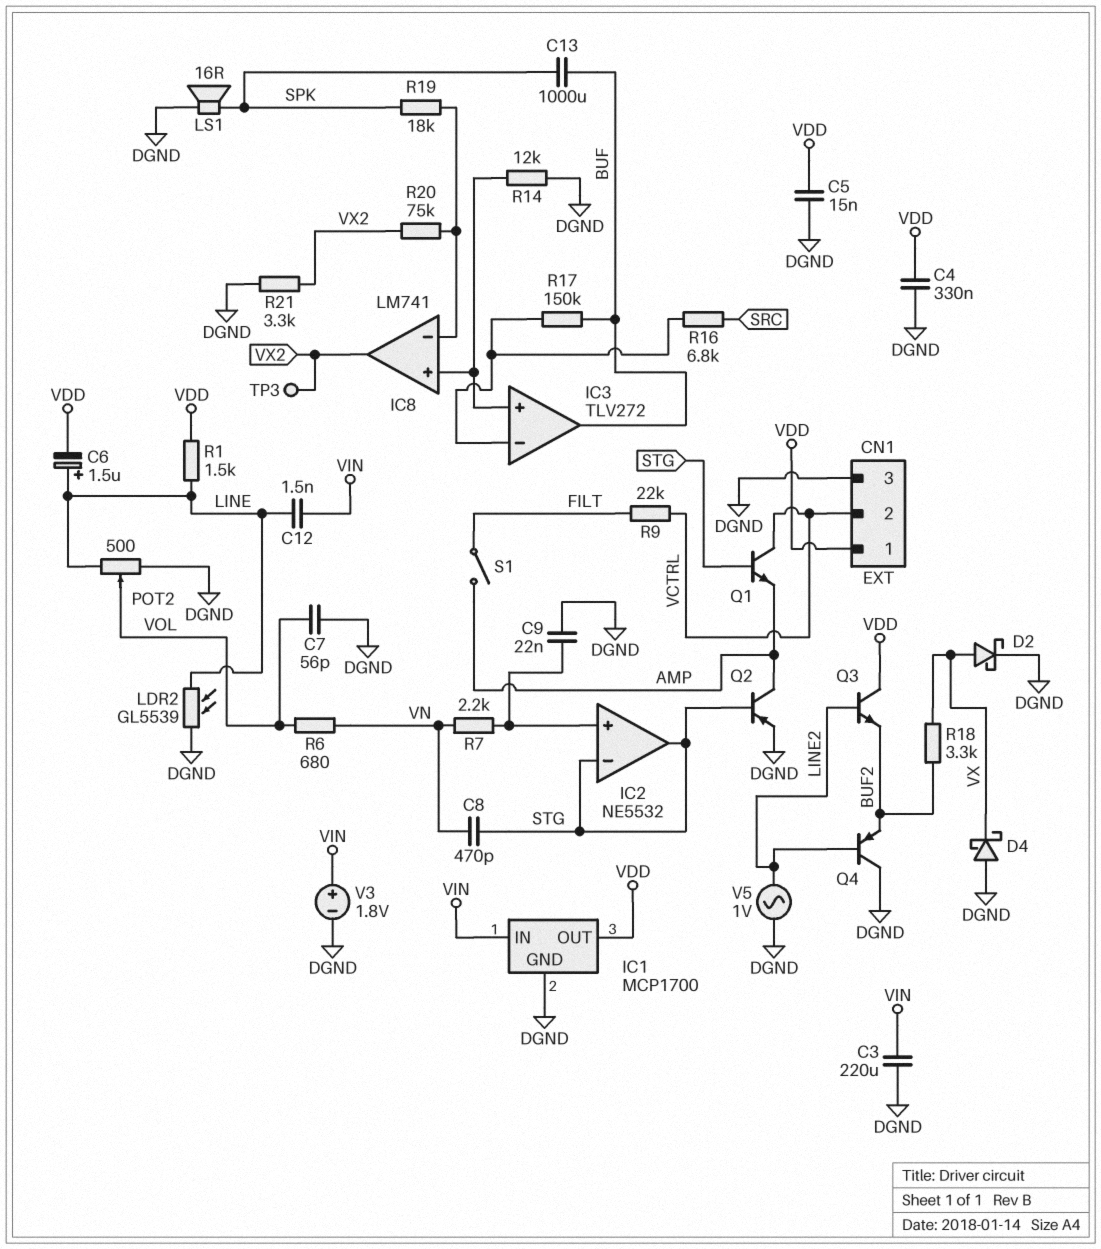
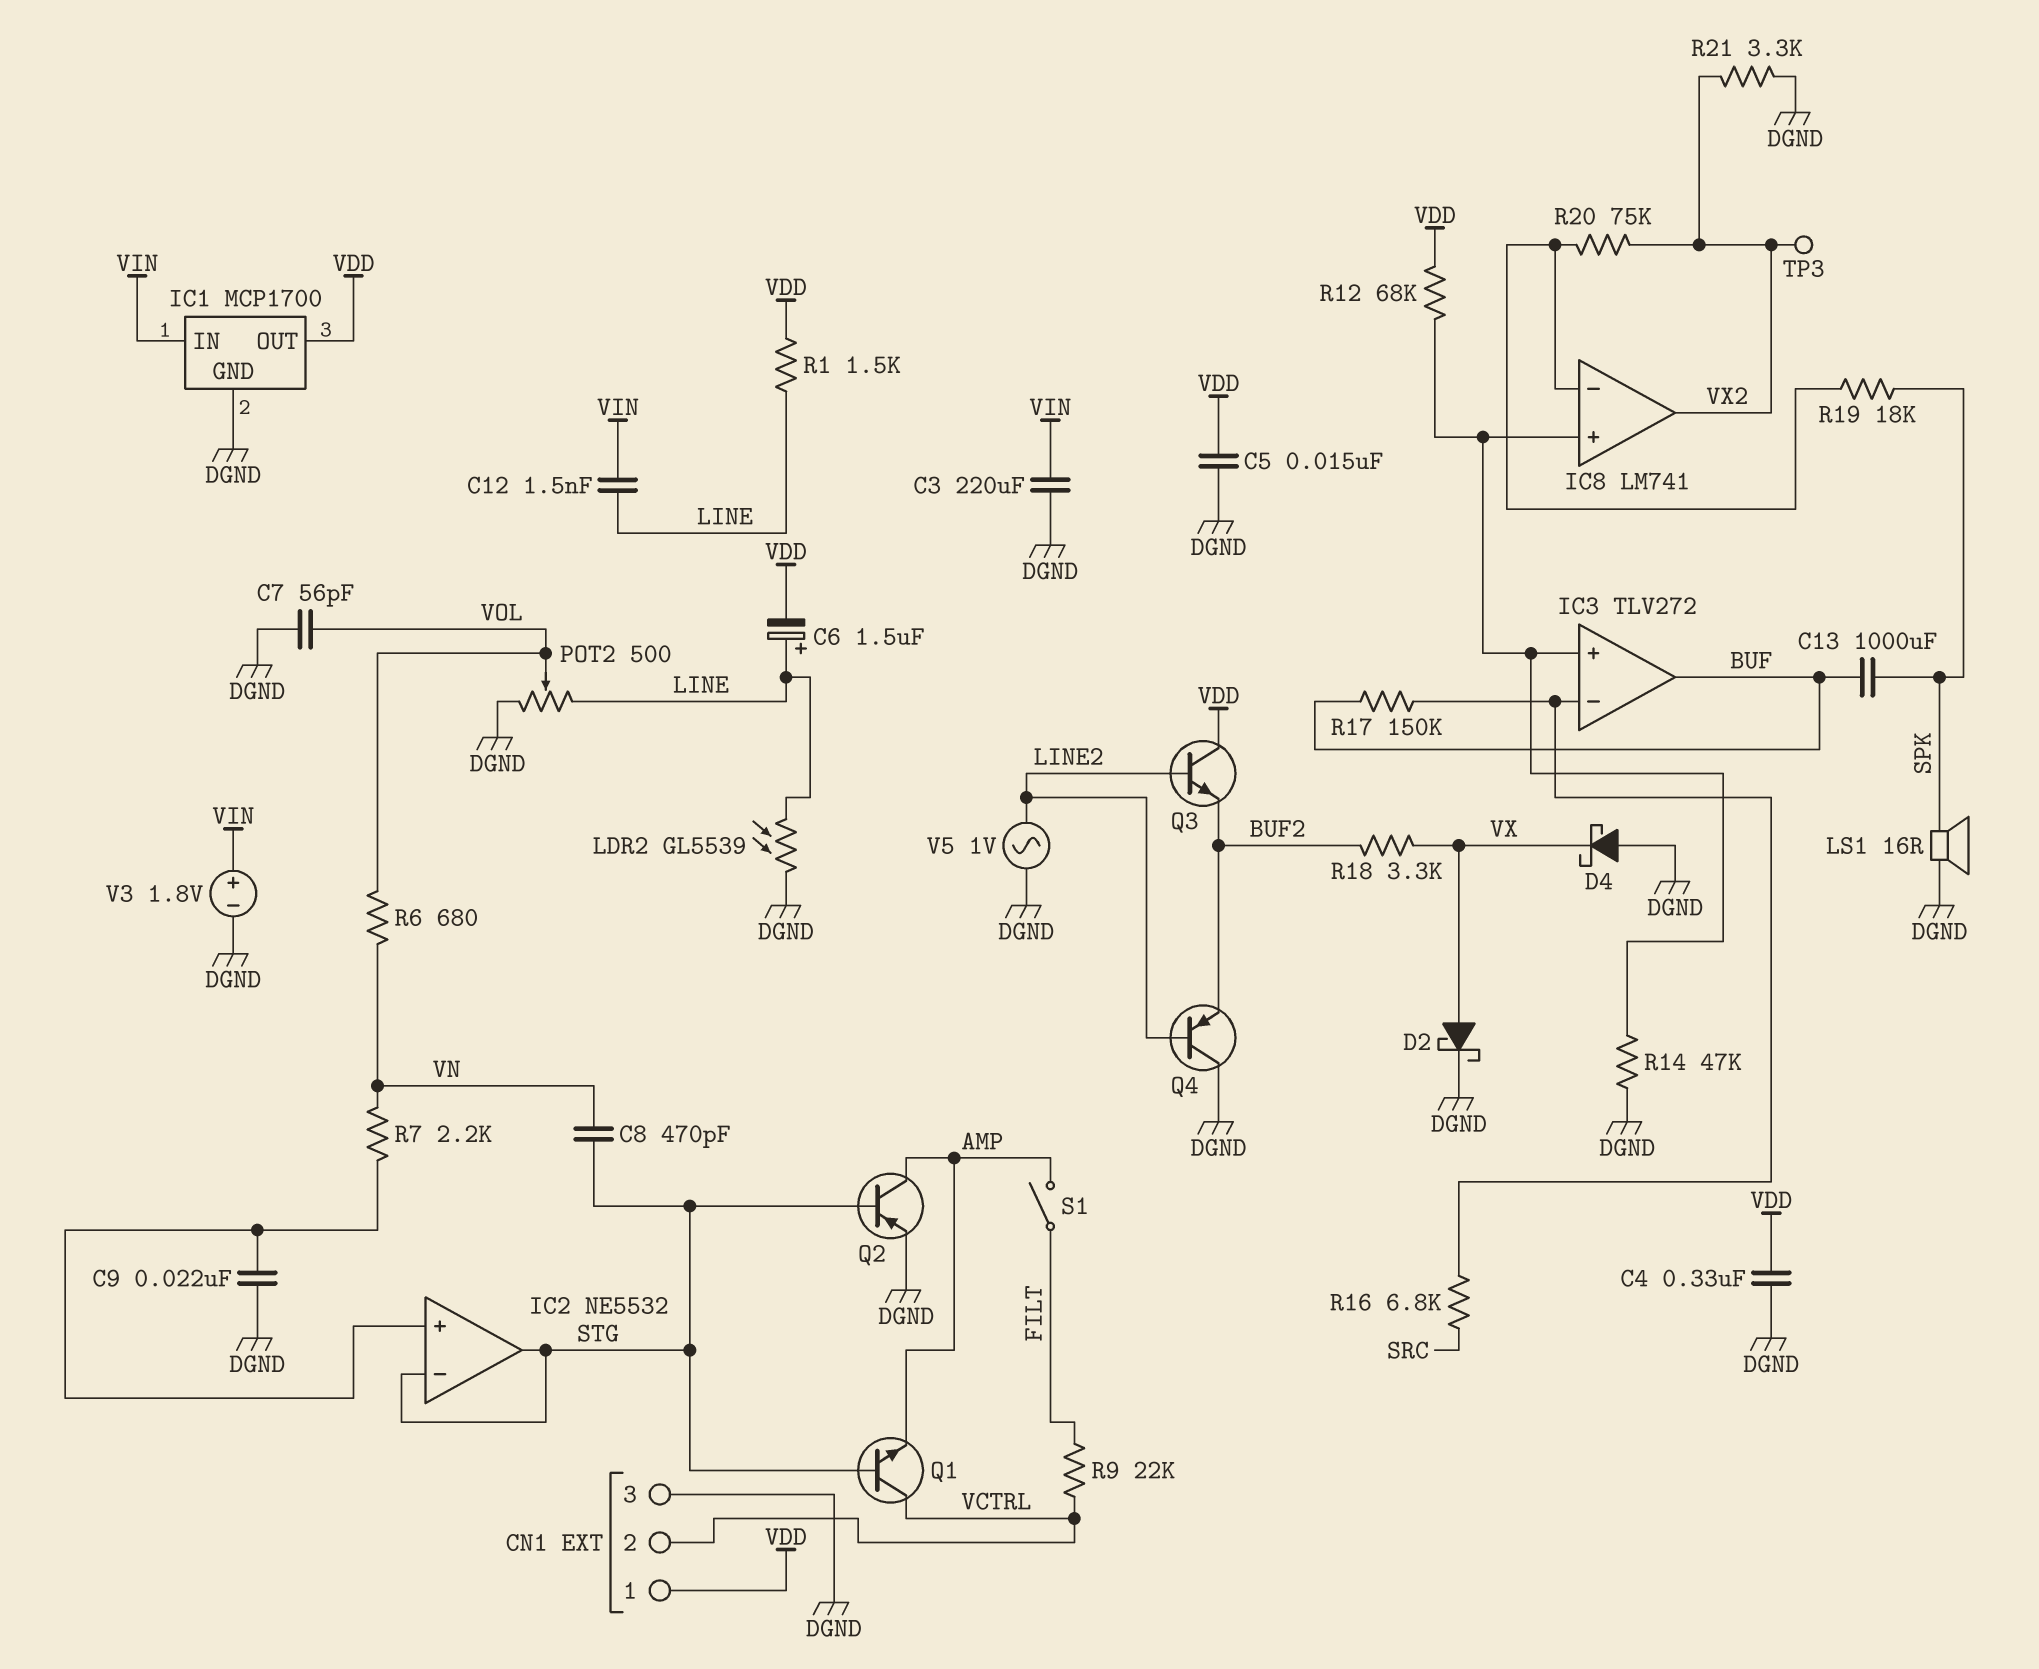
R12: none -> 68k (IC3/in+, VDD)
R14: 12k (DGND, IC3/in+) -> 47k (DGND, IC3/in+)

